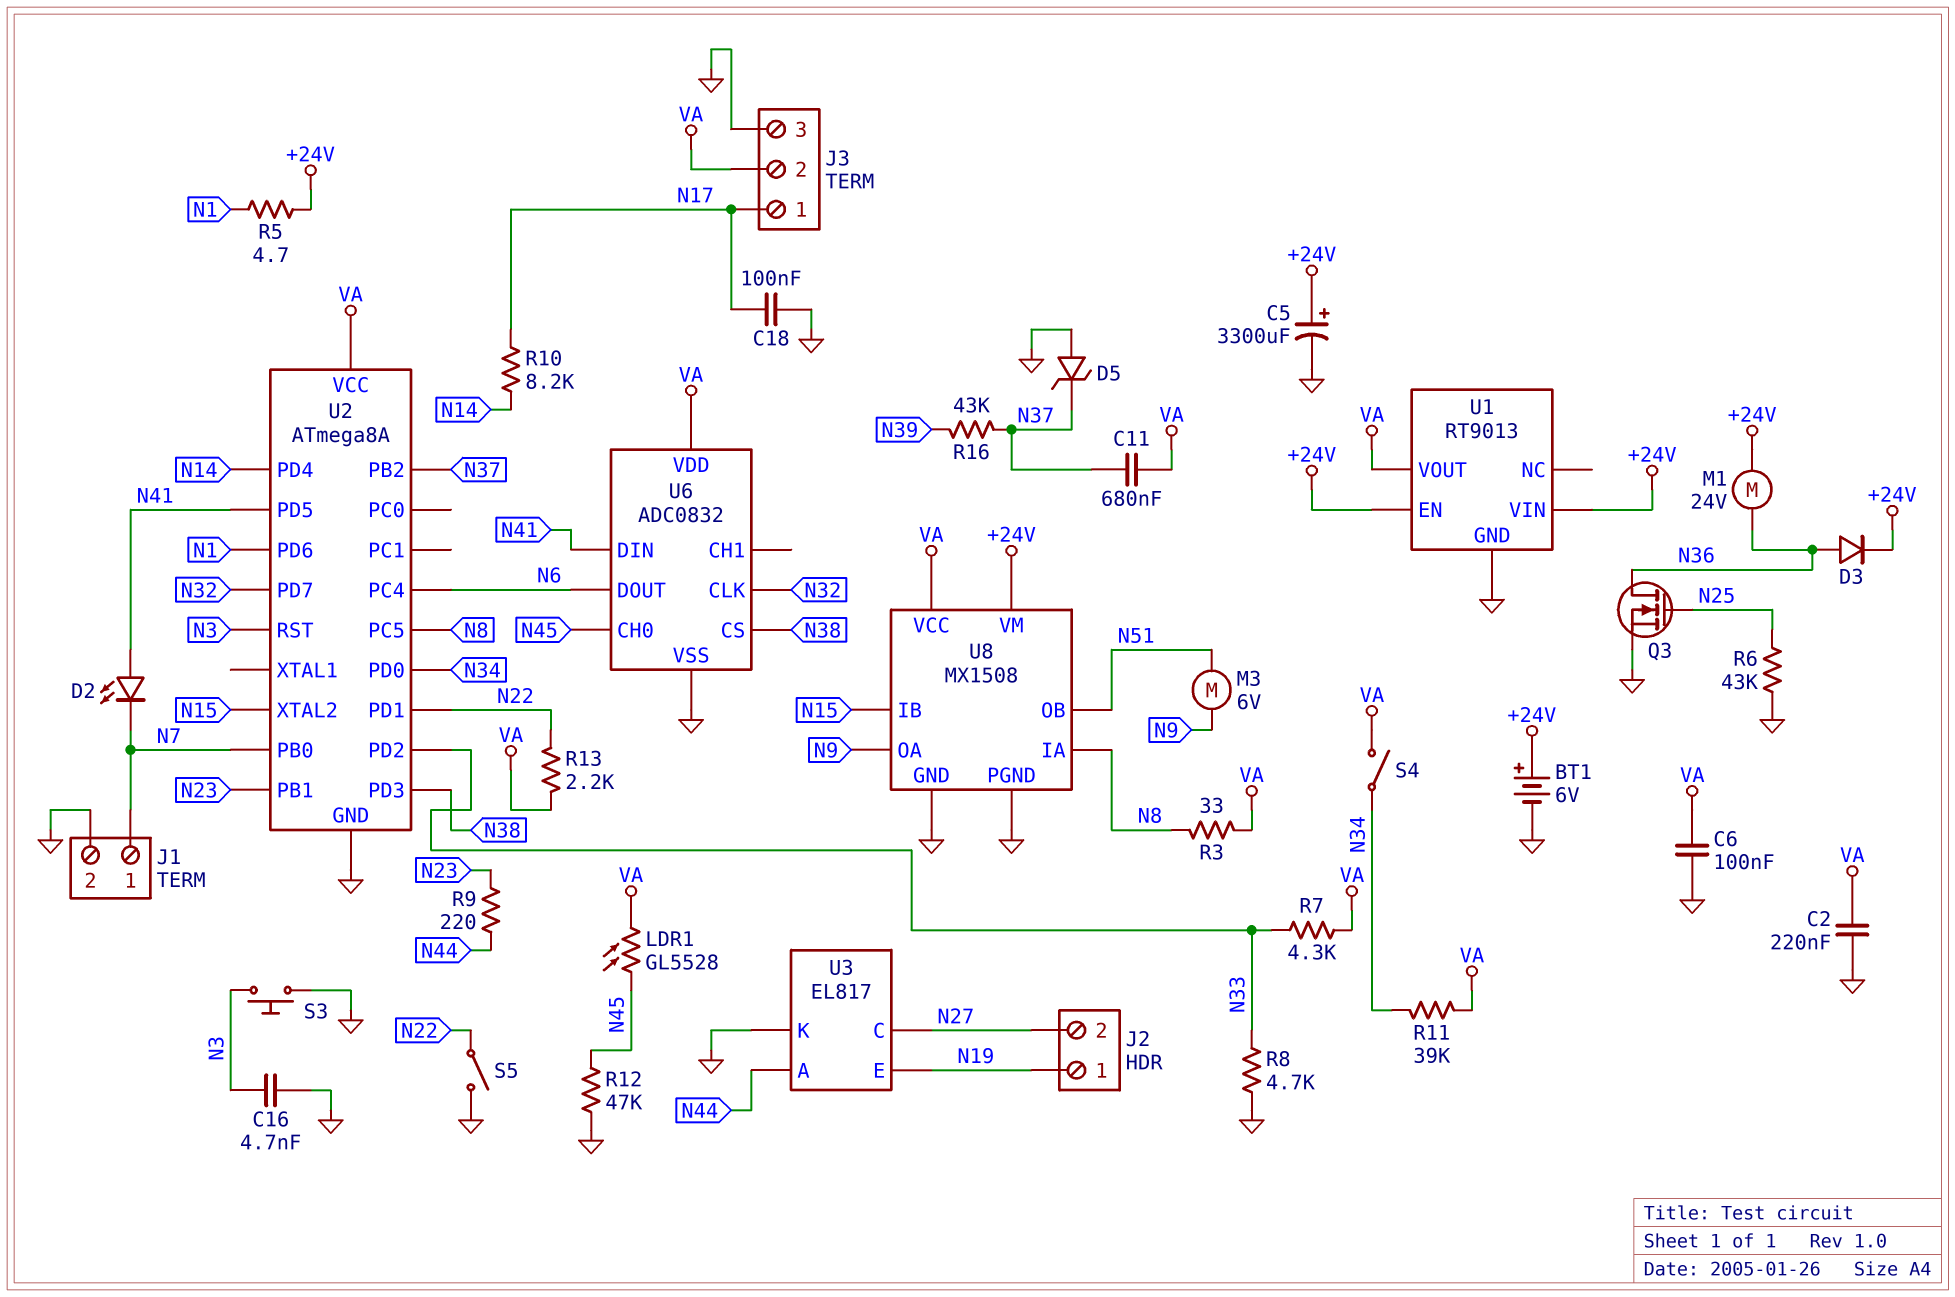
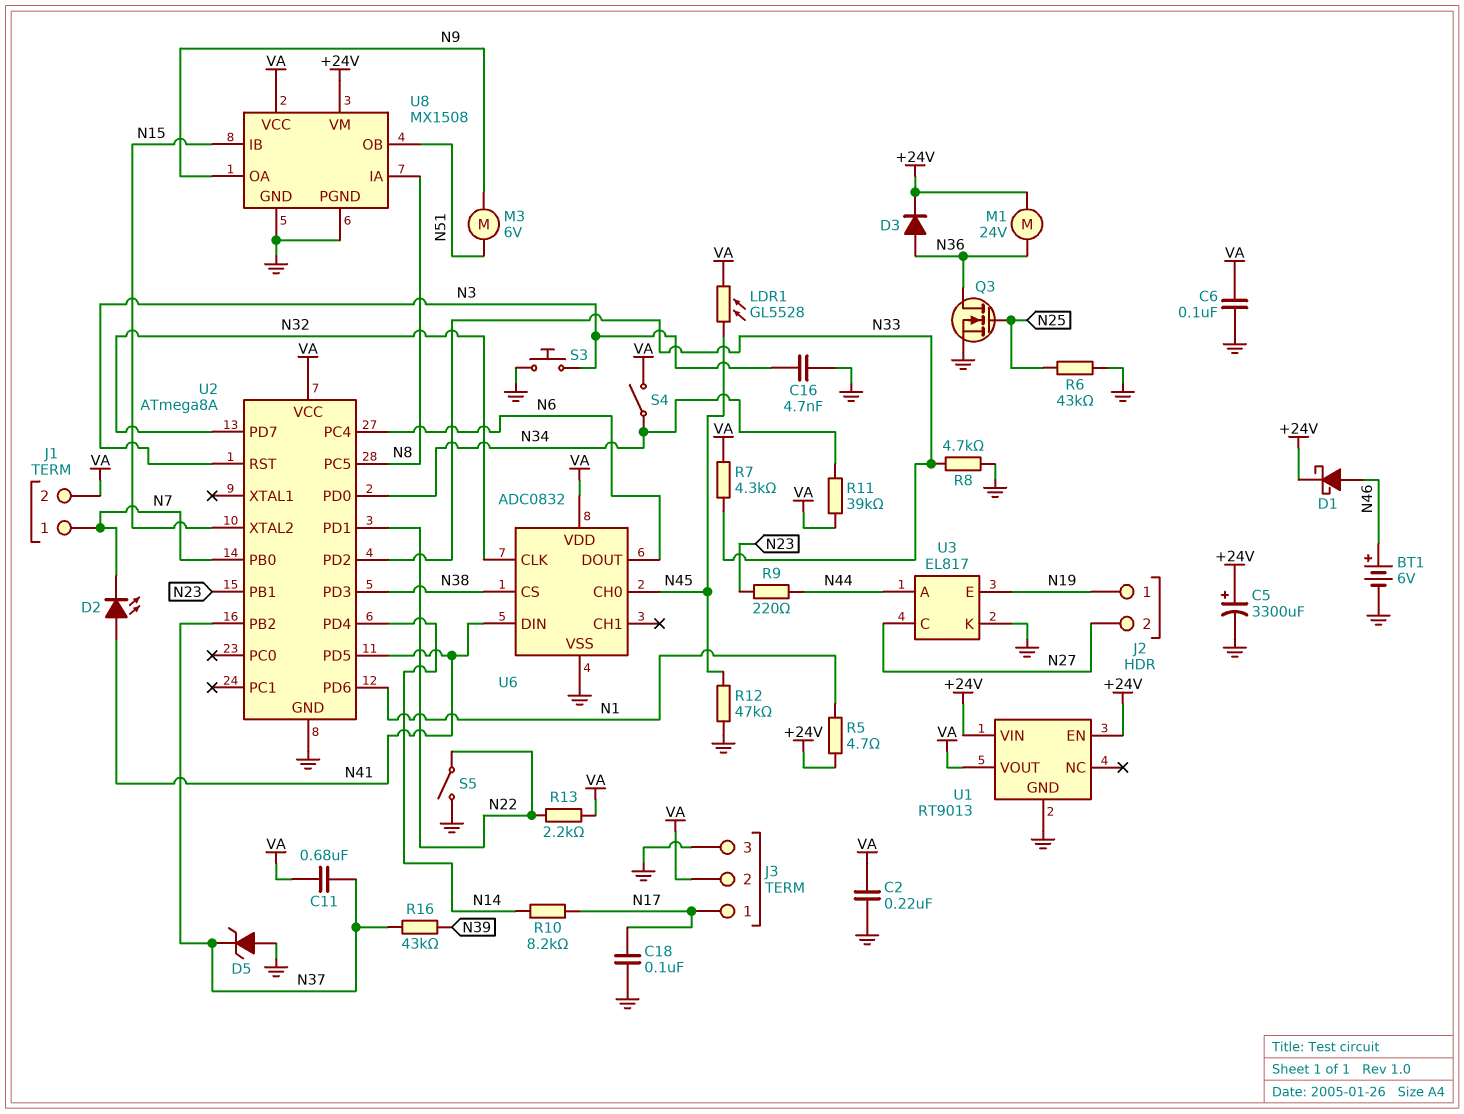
BT1: 6V (plus +24V, minus GND) -> 6V (plus N46, minus GND)
D1: none -> schottky (A N46, K +24V)
J1 pin 2: GND -> VA
R3: 33 (N8, VA) -> none

